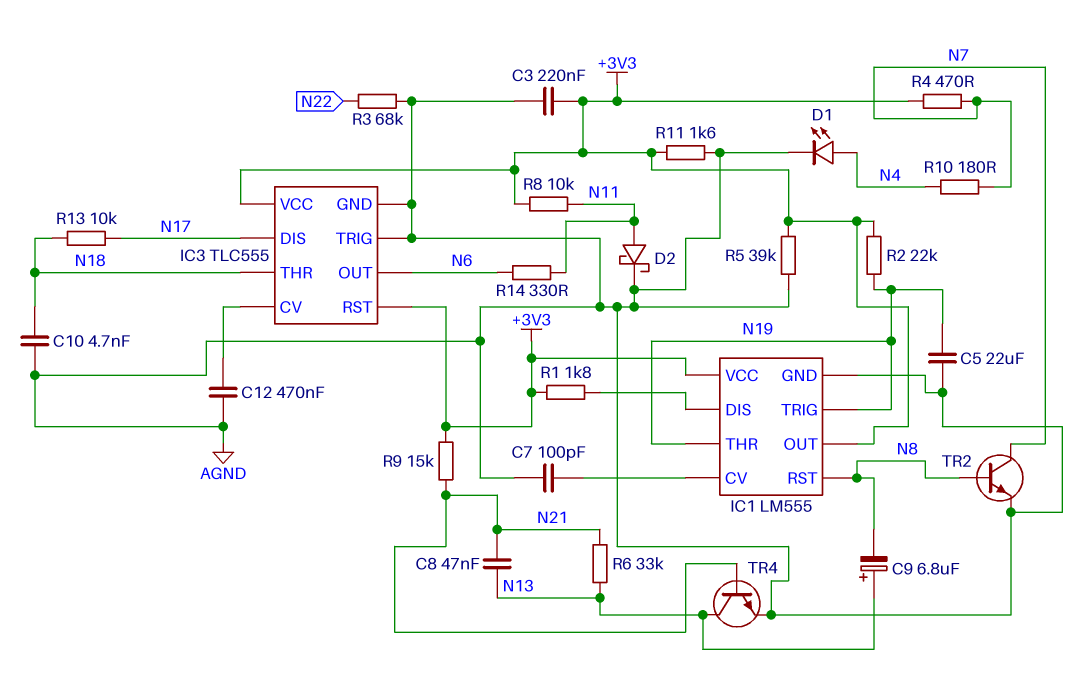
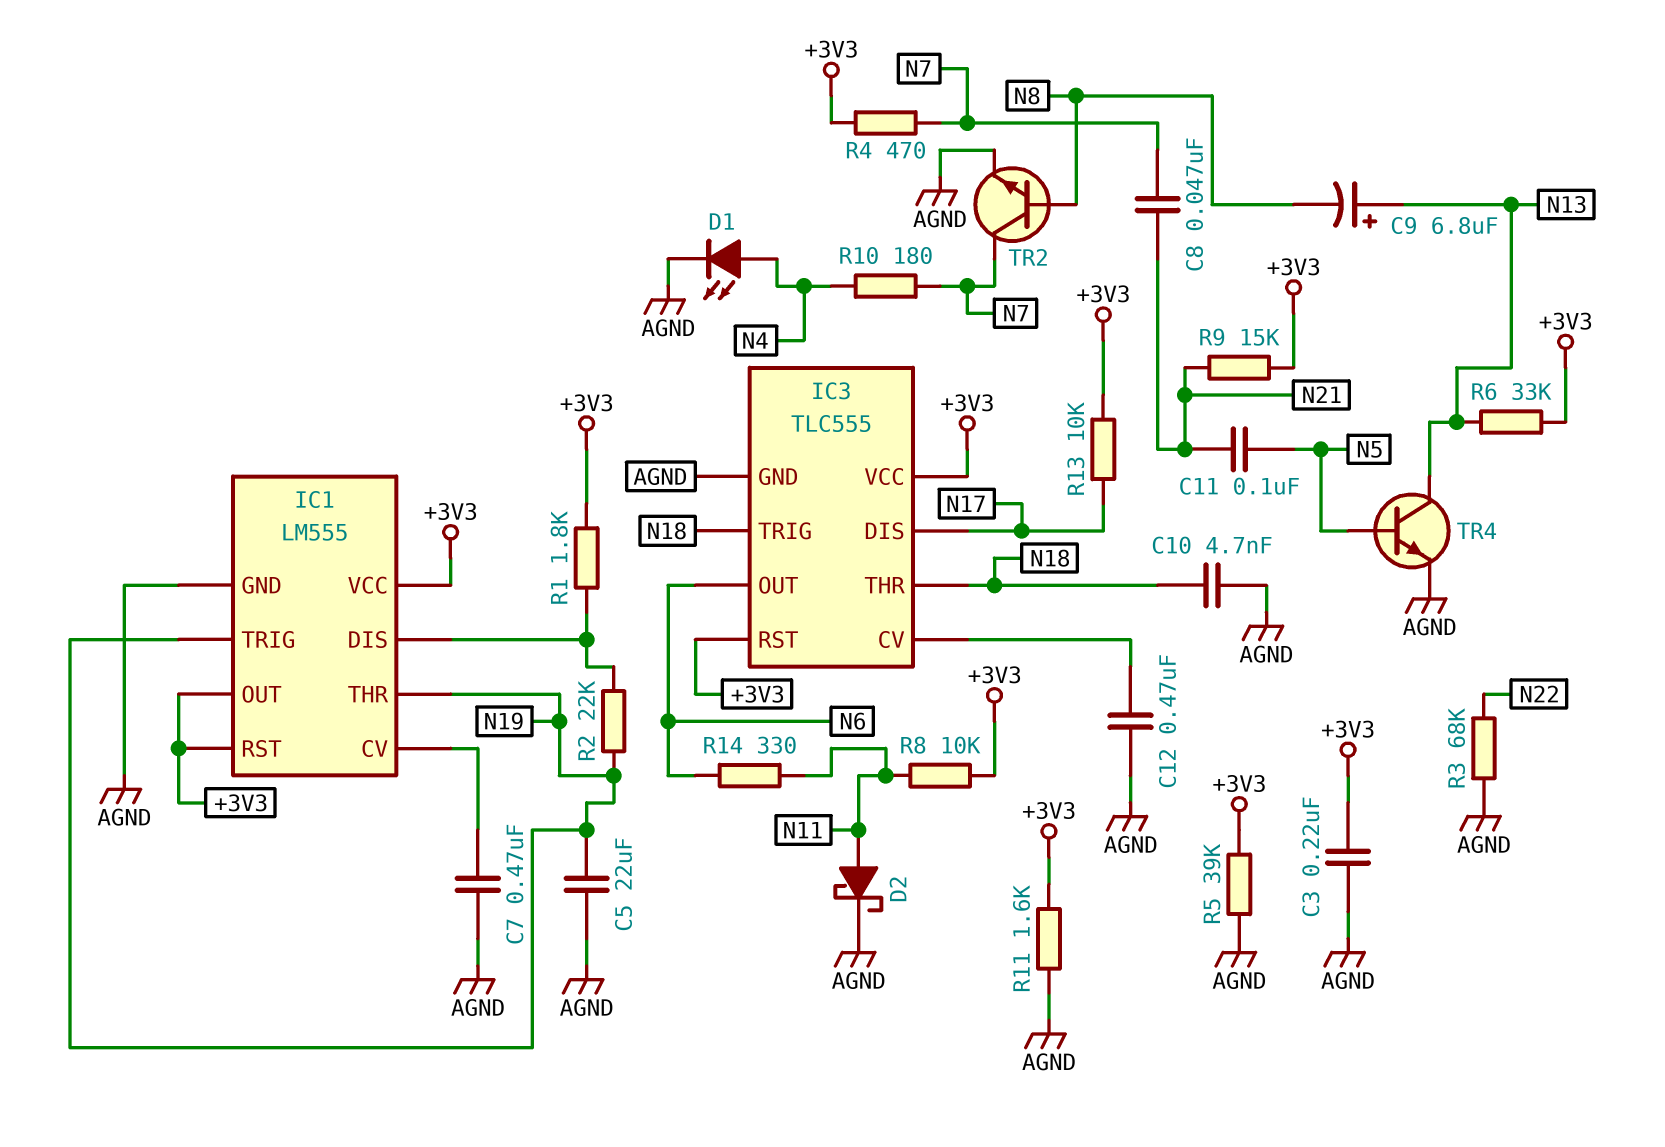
C7: 100pF (AGND, IC1/CV) -> 470nF (AGND, IC1/CV)
C8: 47nF (N13, N21) -> 47nF (N7, N21)
C11: none -> 100nF (N5, N21)
IC1 pin RST: N8 -> +3V3
IC3 pin TRIG: AGND -> N18
R2: 22k (+3V3, N19) -> 22k (IC1/DIS, N19)
R6: 33k (N13, N21) -> 33k (+3V3, N13)
R13: 10k (N17, N18) -> 10k (+3V3, N17)
TR4: NPN (B N21, C N13, E AGND) -> NPN (B N5, C N13, E AGND)

